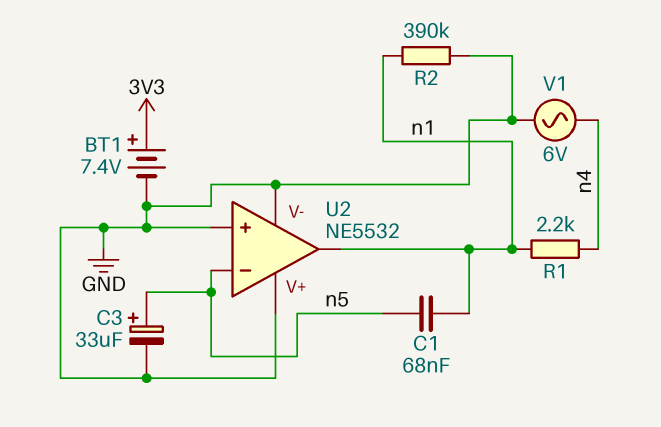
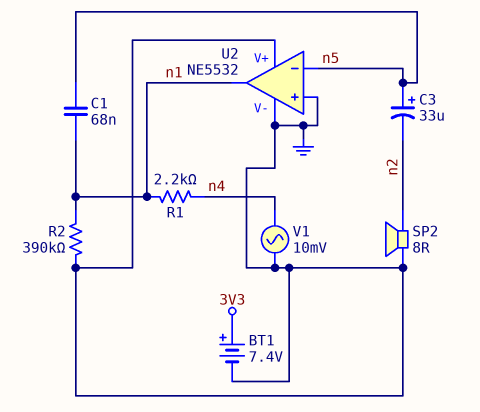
C3: 33uF (plus n5, minus GND) -> 33uF (plus n5, minus n2)
SP2: none -> speaker 8R (GND, n2)
V1: AC 6V (GND, n4) -> AC 10mV (GND, n4)

